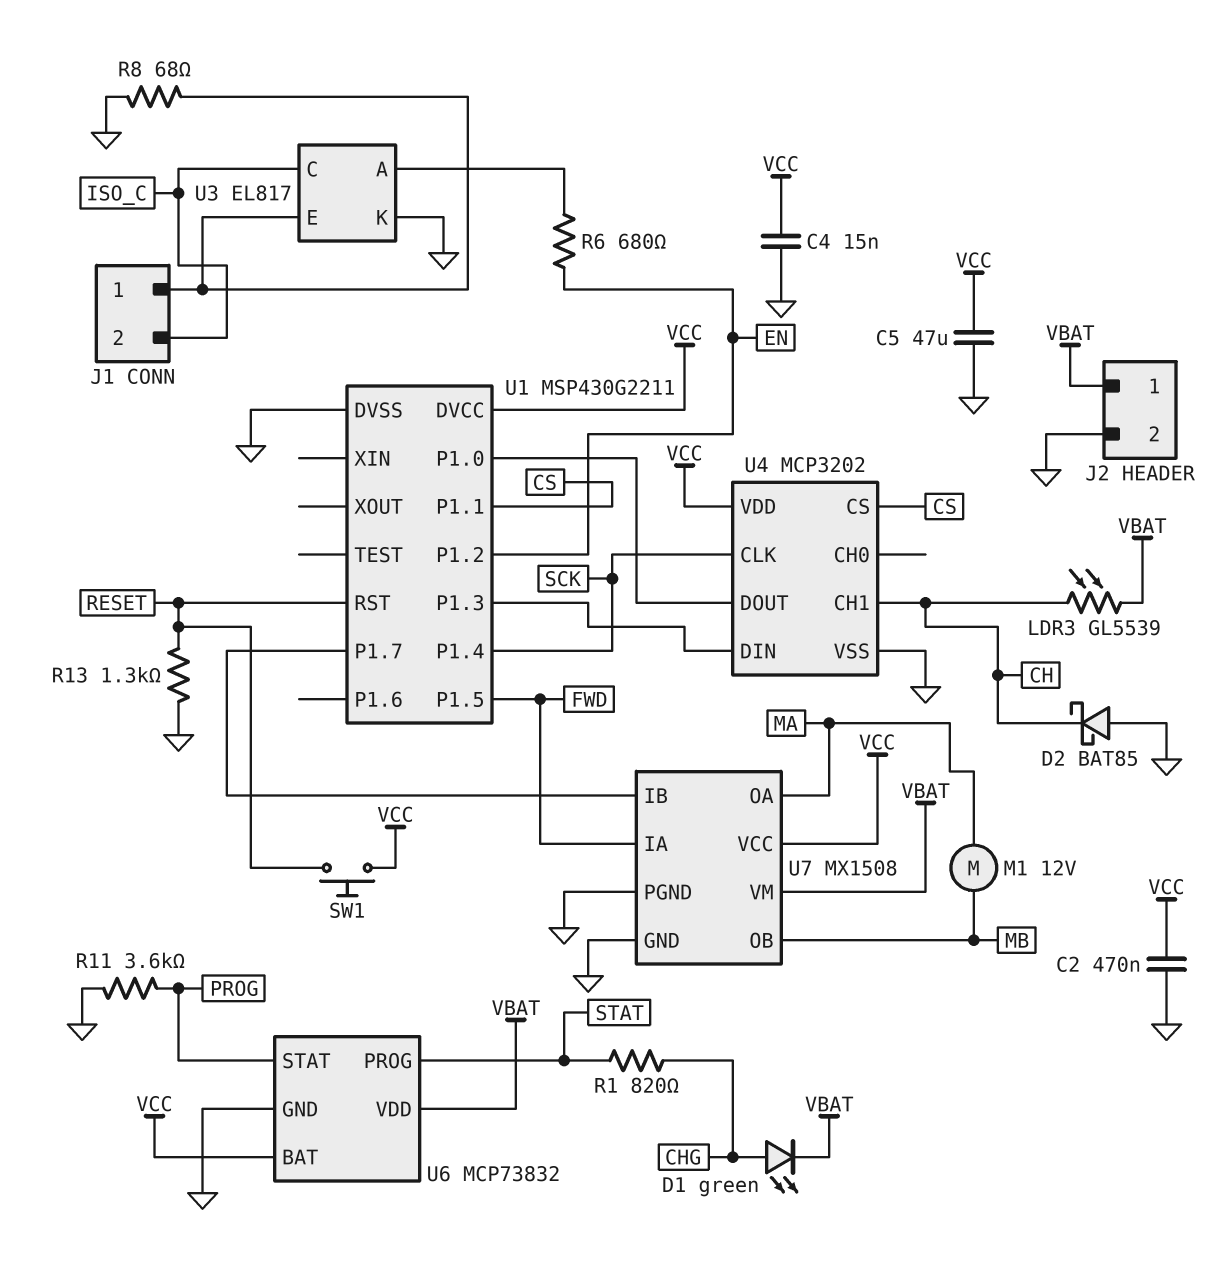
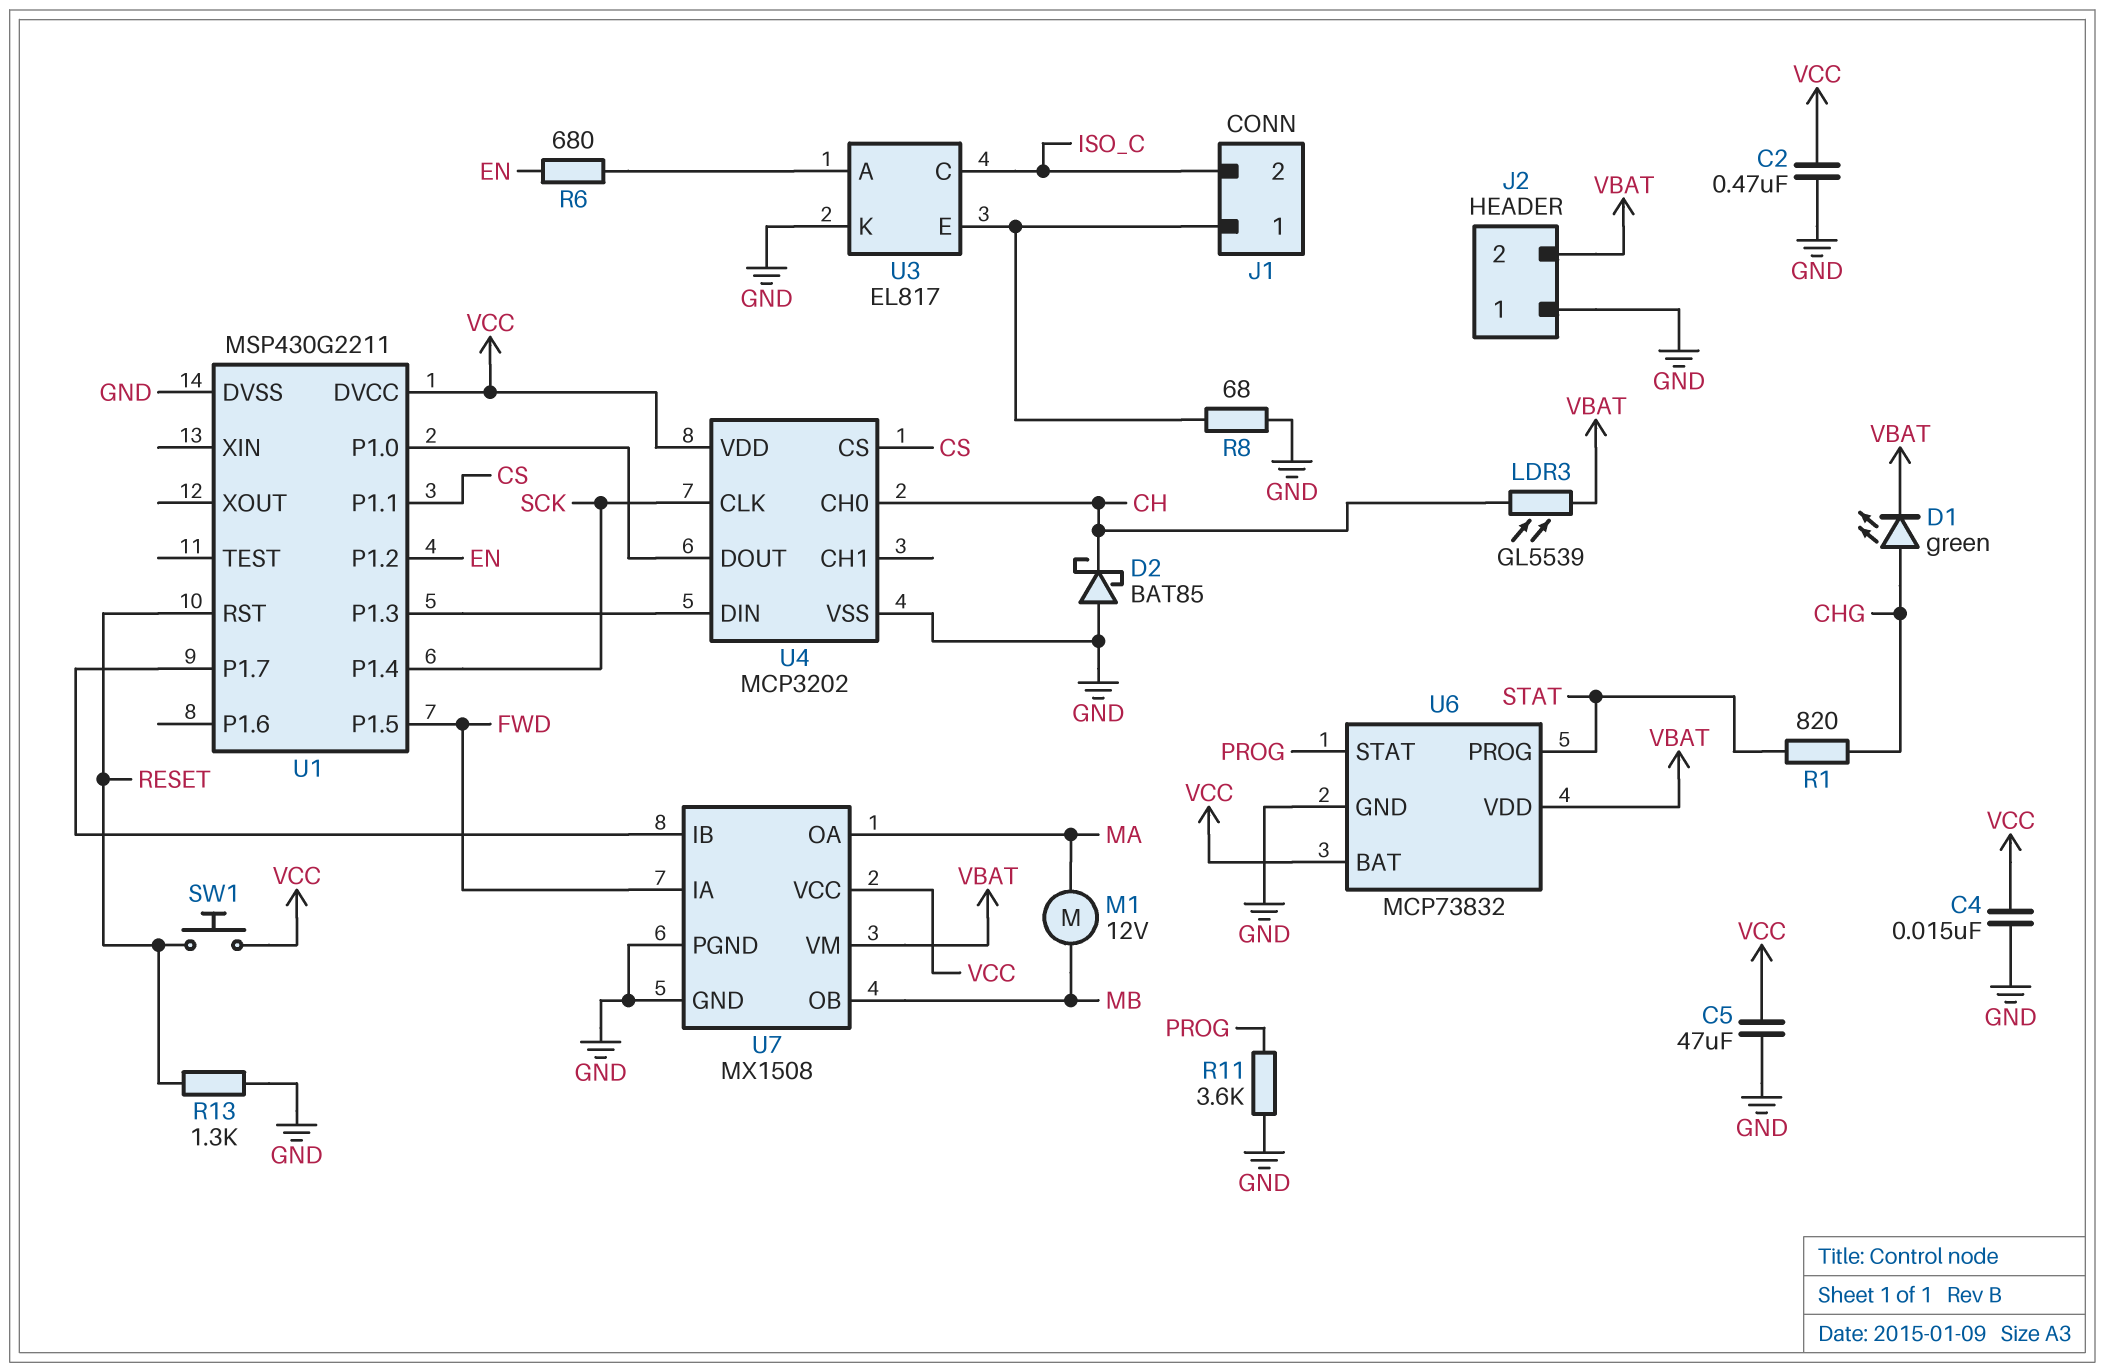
J2 pin 1: VBAT -> GND
J2 pin 2: GND -> VBAT
U4 pin CH0: none -> CH
U4 pin CH1: CH -> none

